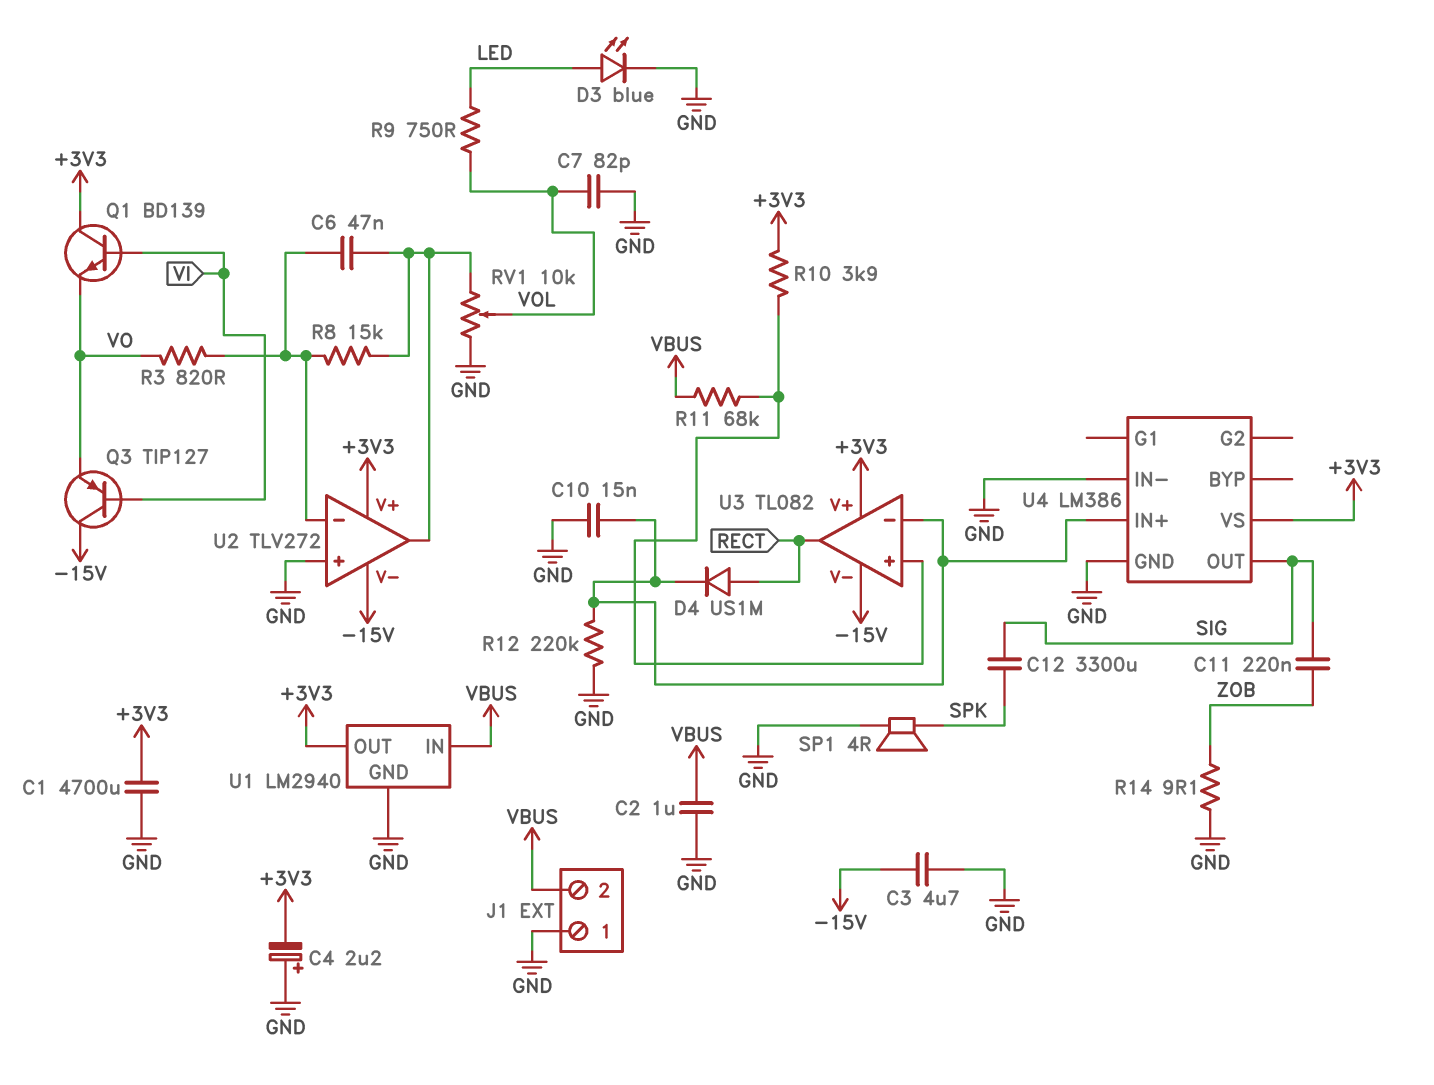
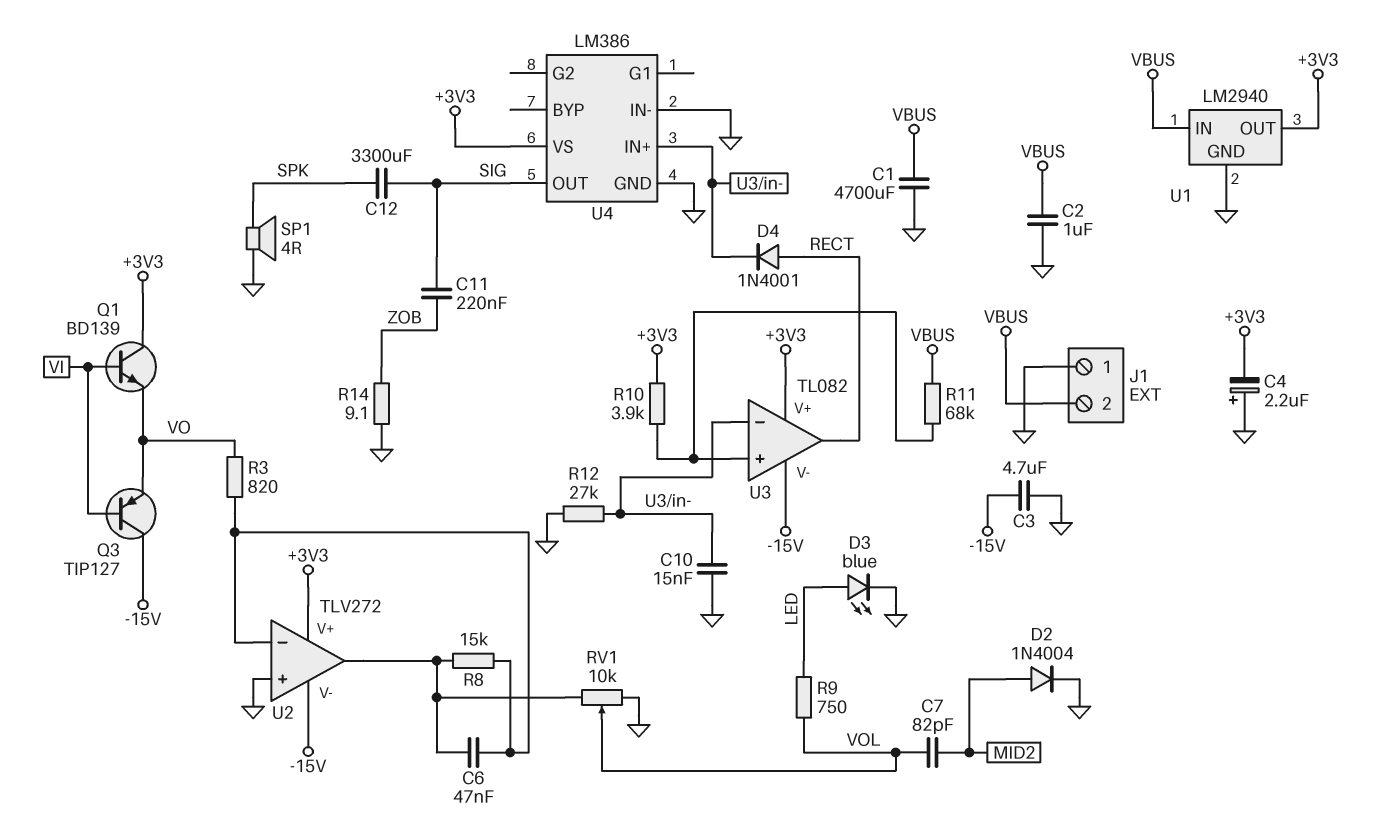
C1: 4700uF (+3V3, GND) -> 4700uF (GND, VBUS)
C7: 82pF (GND, VOL) -> 82pF (MID2, VOL)
D2: none -> diode 1N4004 (A MID2, K GND)
D4: diode US1M (A RECT, K U3/in-) -> diode 1N4001 (A RECT, K U3/in-)
R12: 220k (GND, U3/in-) -> 27k (GND, U3/in-)

